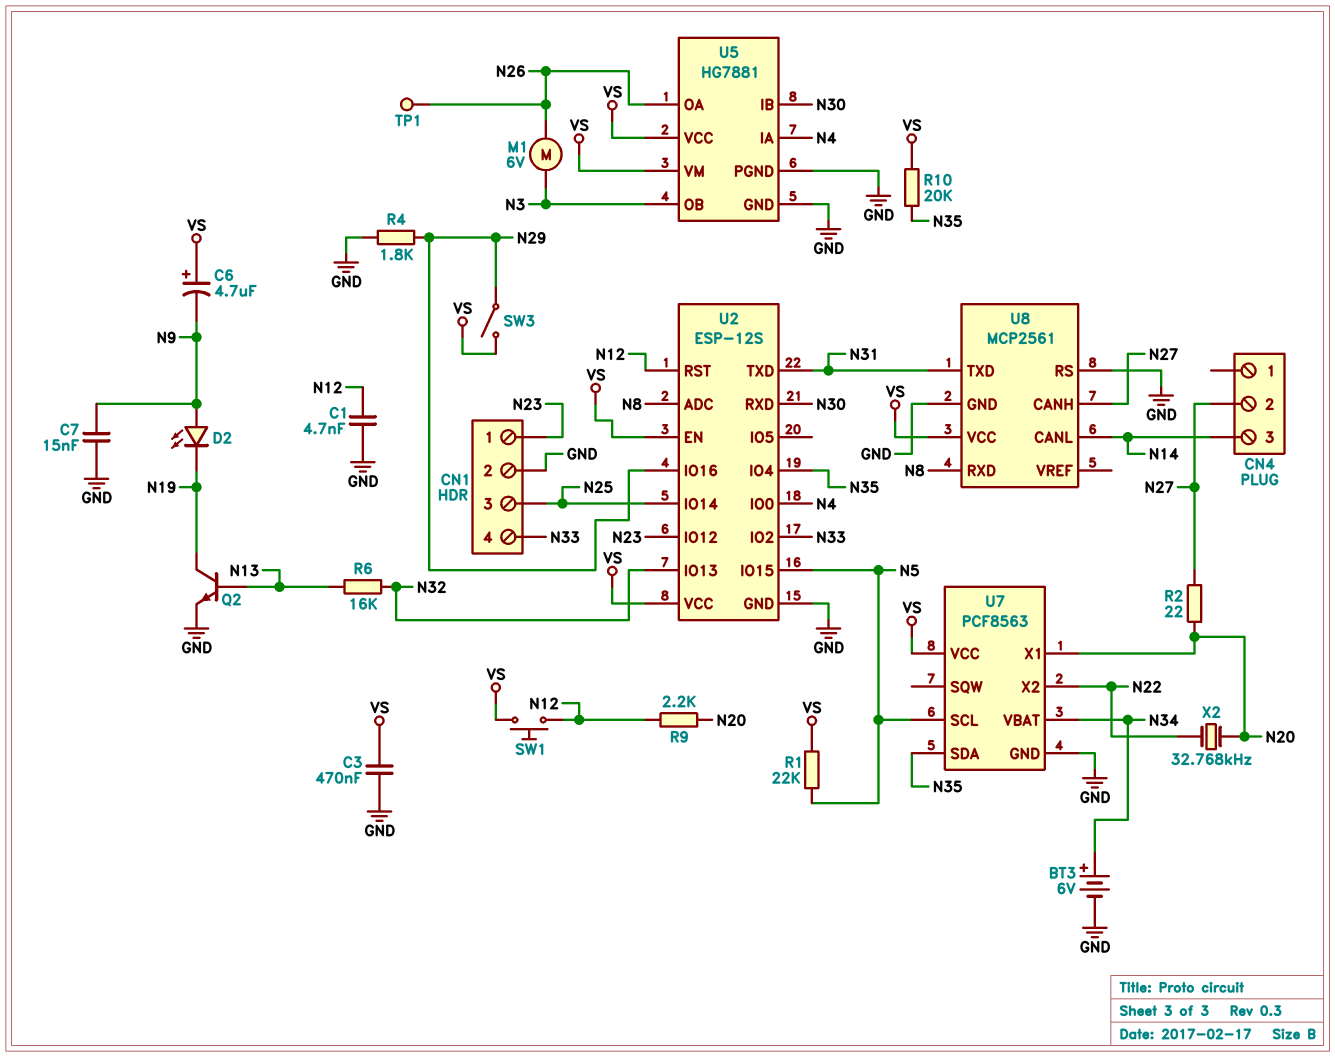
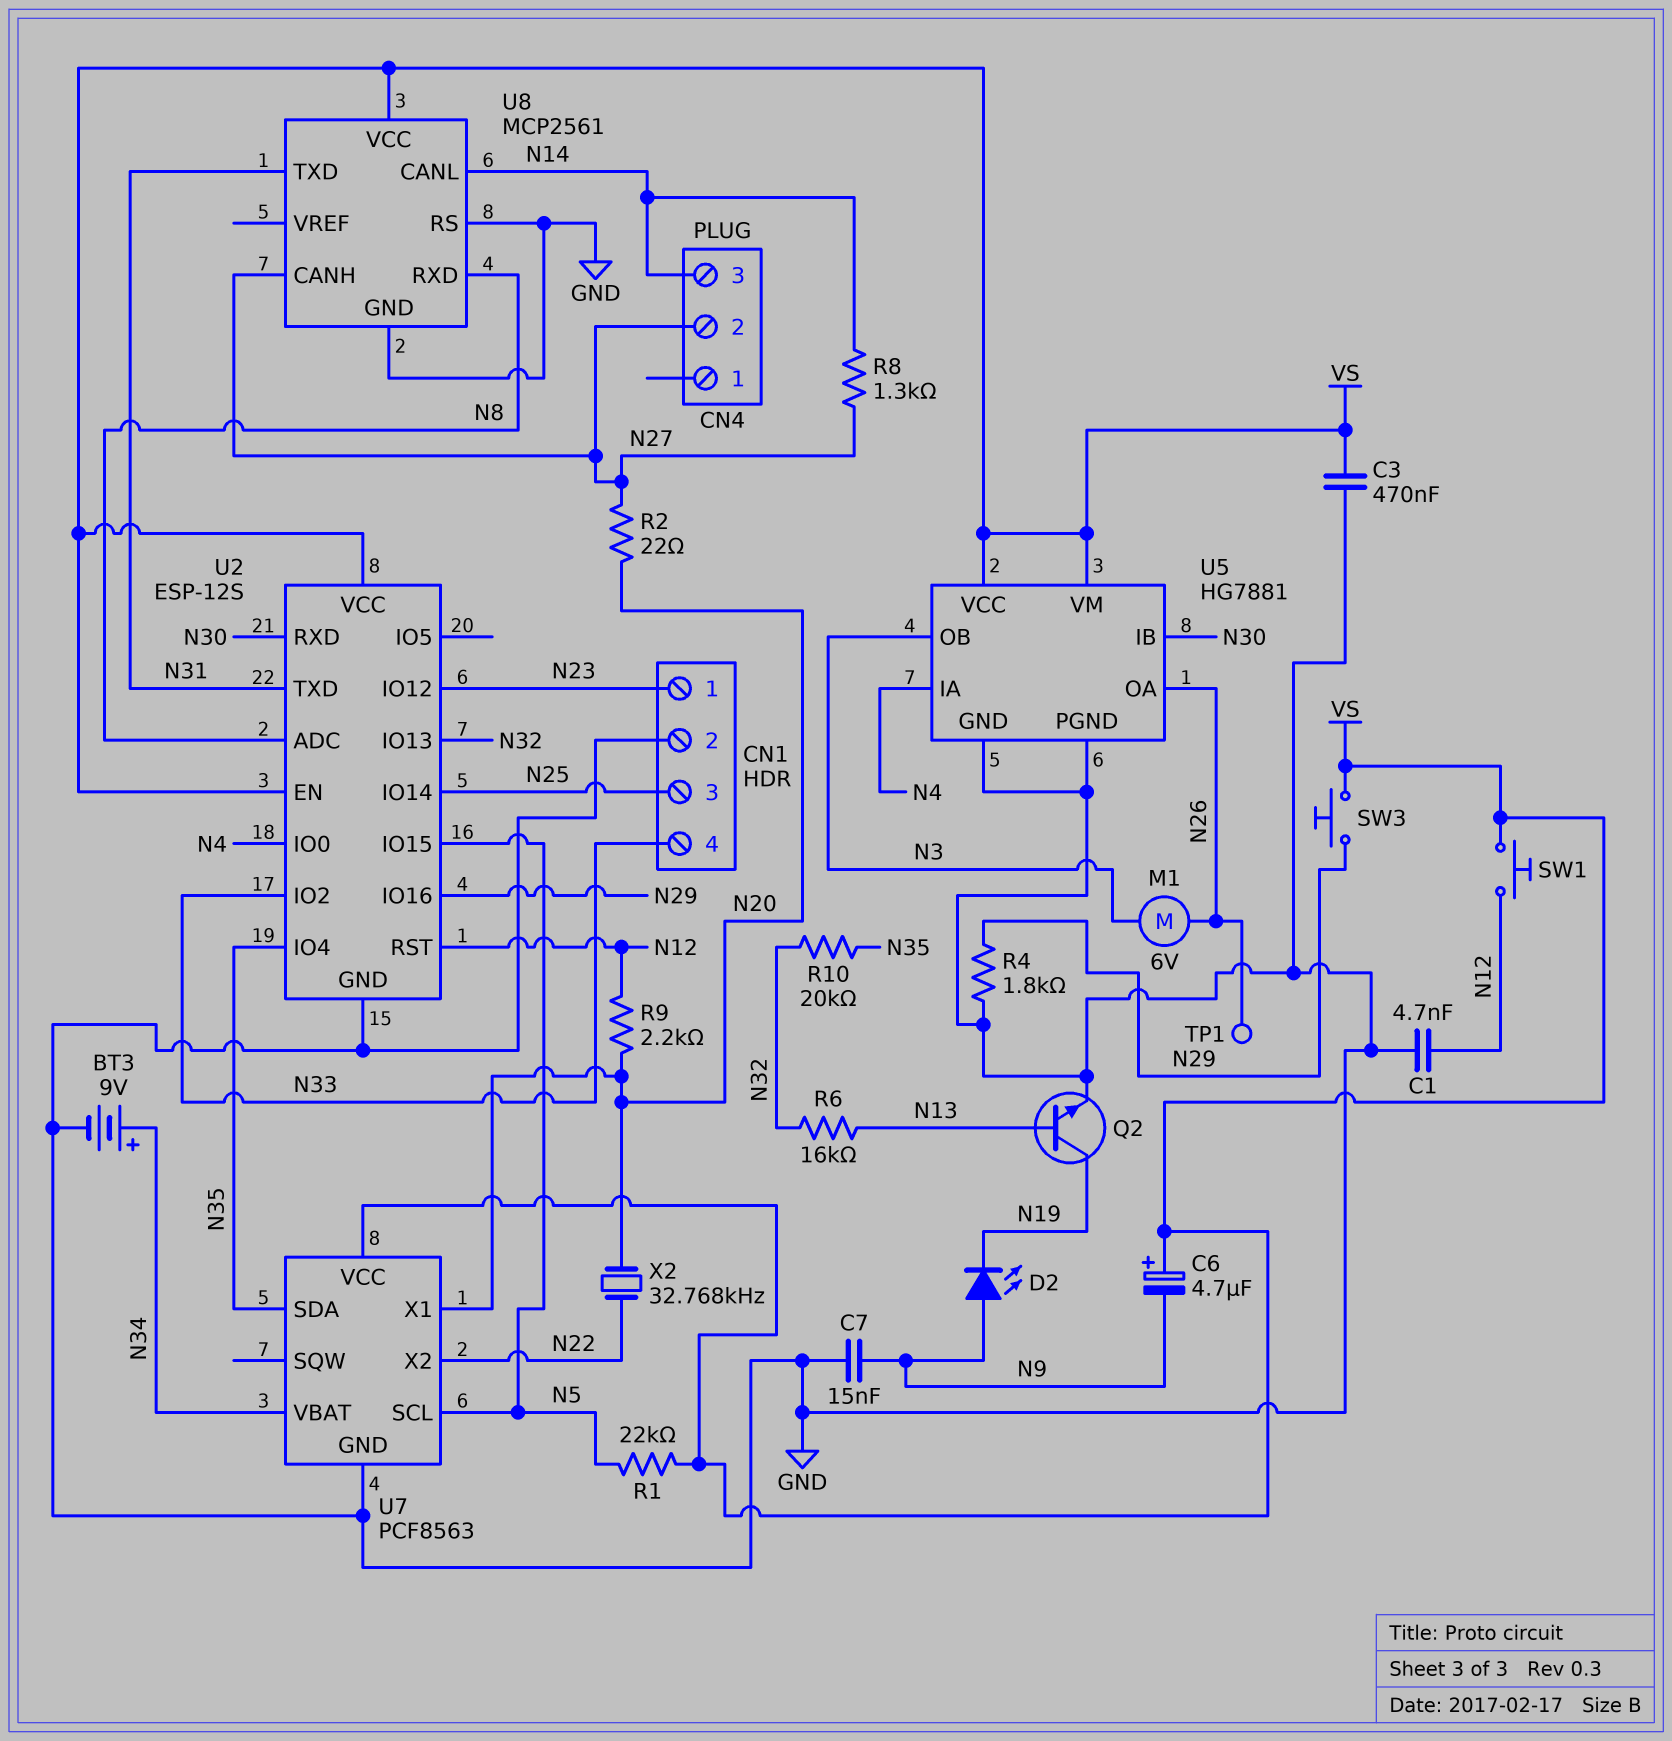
BT3: 6V (plus N34, minus GND) -> 9V (plus N34, minus GND)
R8: none -> 1.3k (N14, N27)
R10: 20k (N35, VS) -> 20k (N32, N35)
SW3: switch (N29, VS) -> button (N29, VS)

